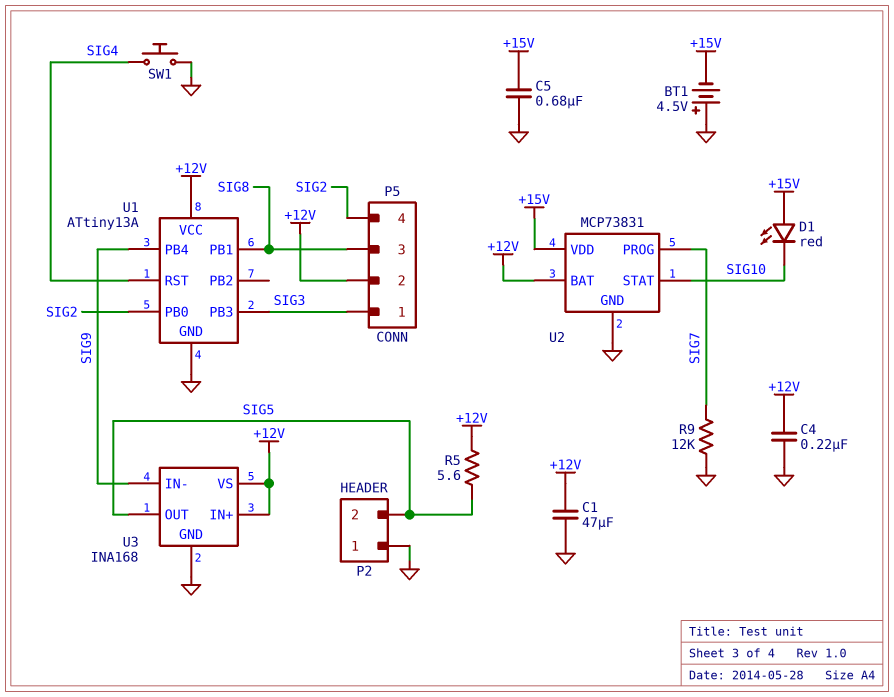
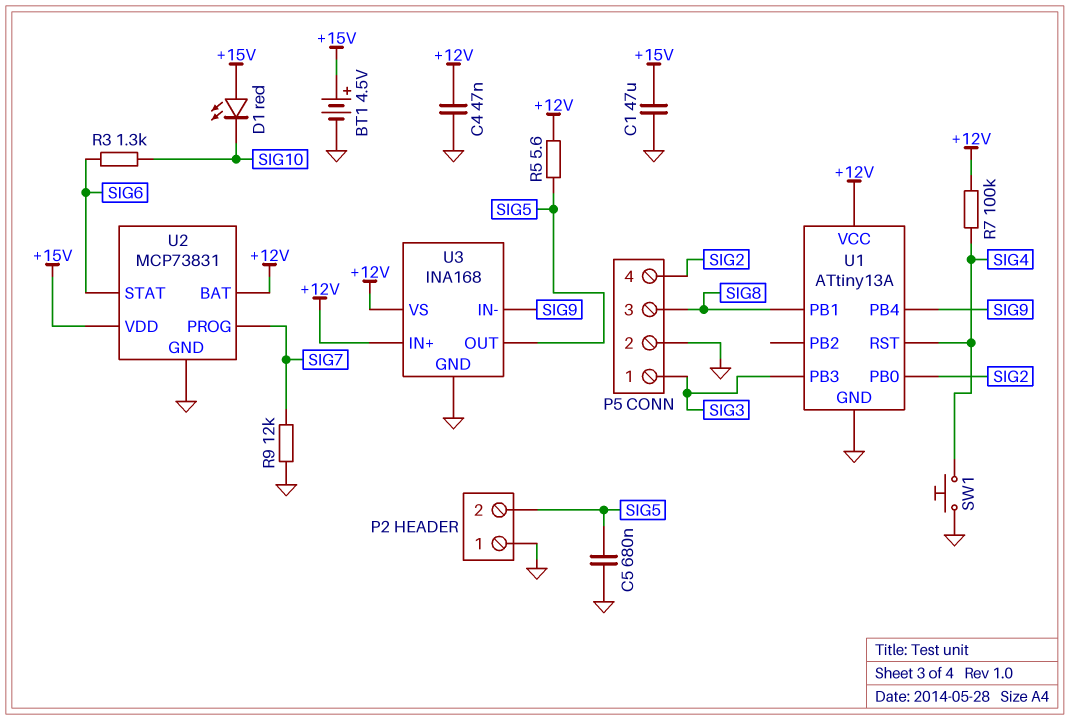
BT1: 4.5V (plus GND, minus +15V) -> 4.5V (plus +15V, minus GND)
C1: 47uF (+12V, GND) -> 47uF (+15V, GND)
C4: 220nF (+12V, GND) -> 47nF (+12V, GND)
C5: 680nF (+15V, GND) -> 680nF (GND, SIG5)
P5 pin 2: +12V -> GND
R3: none -> 1.3k (SIG6, SIG10)
R7: none -> 100k (+12V, SIG4)
U2 pin STAT: SIG10 -> SIG6

